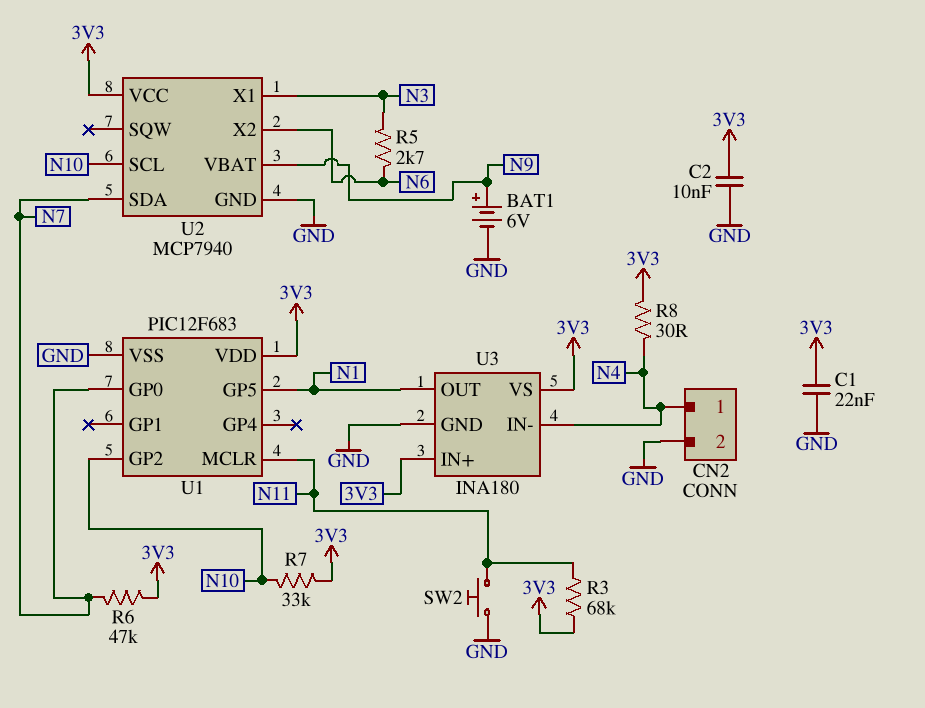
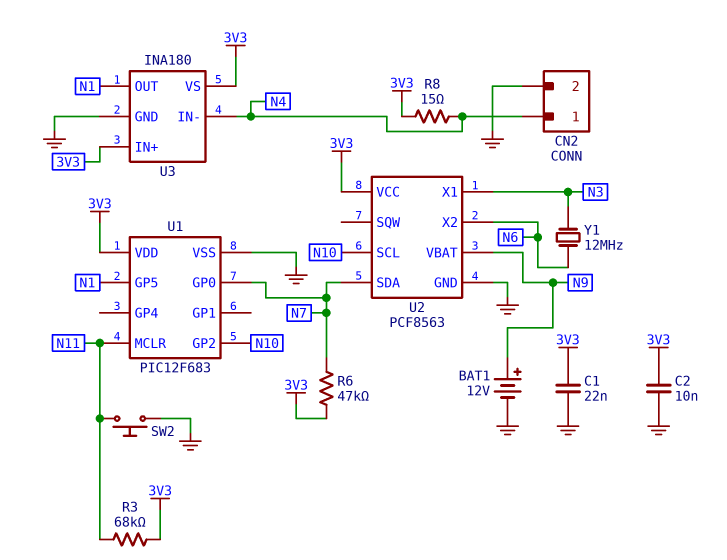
BAT1: 6V (plus N9, minus GND) -> 12V (plus N9, minus GND)
R5: 2.7k (N3, N6) -> none
R7: 33k (3V3, N10) -> none
R8: 30 (3V3, N4) -> 15 (3V3, N4)
U2: MCP7940 -> PCF8563
Y1: none -> 12MHz (N3, N6)

